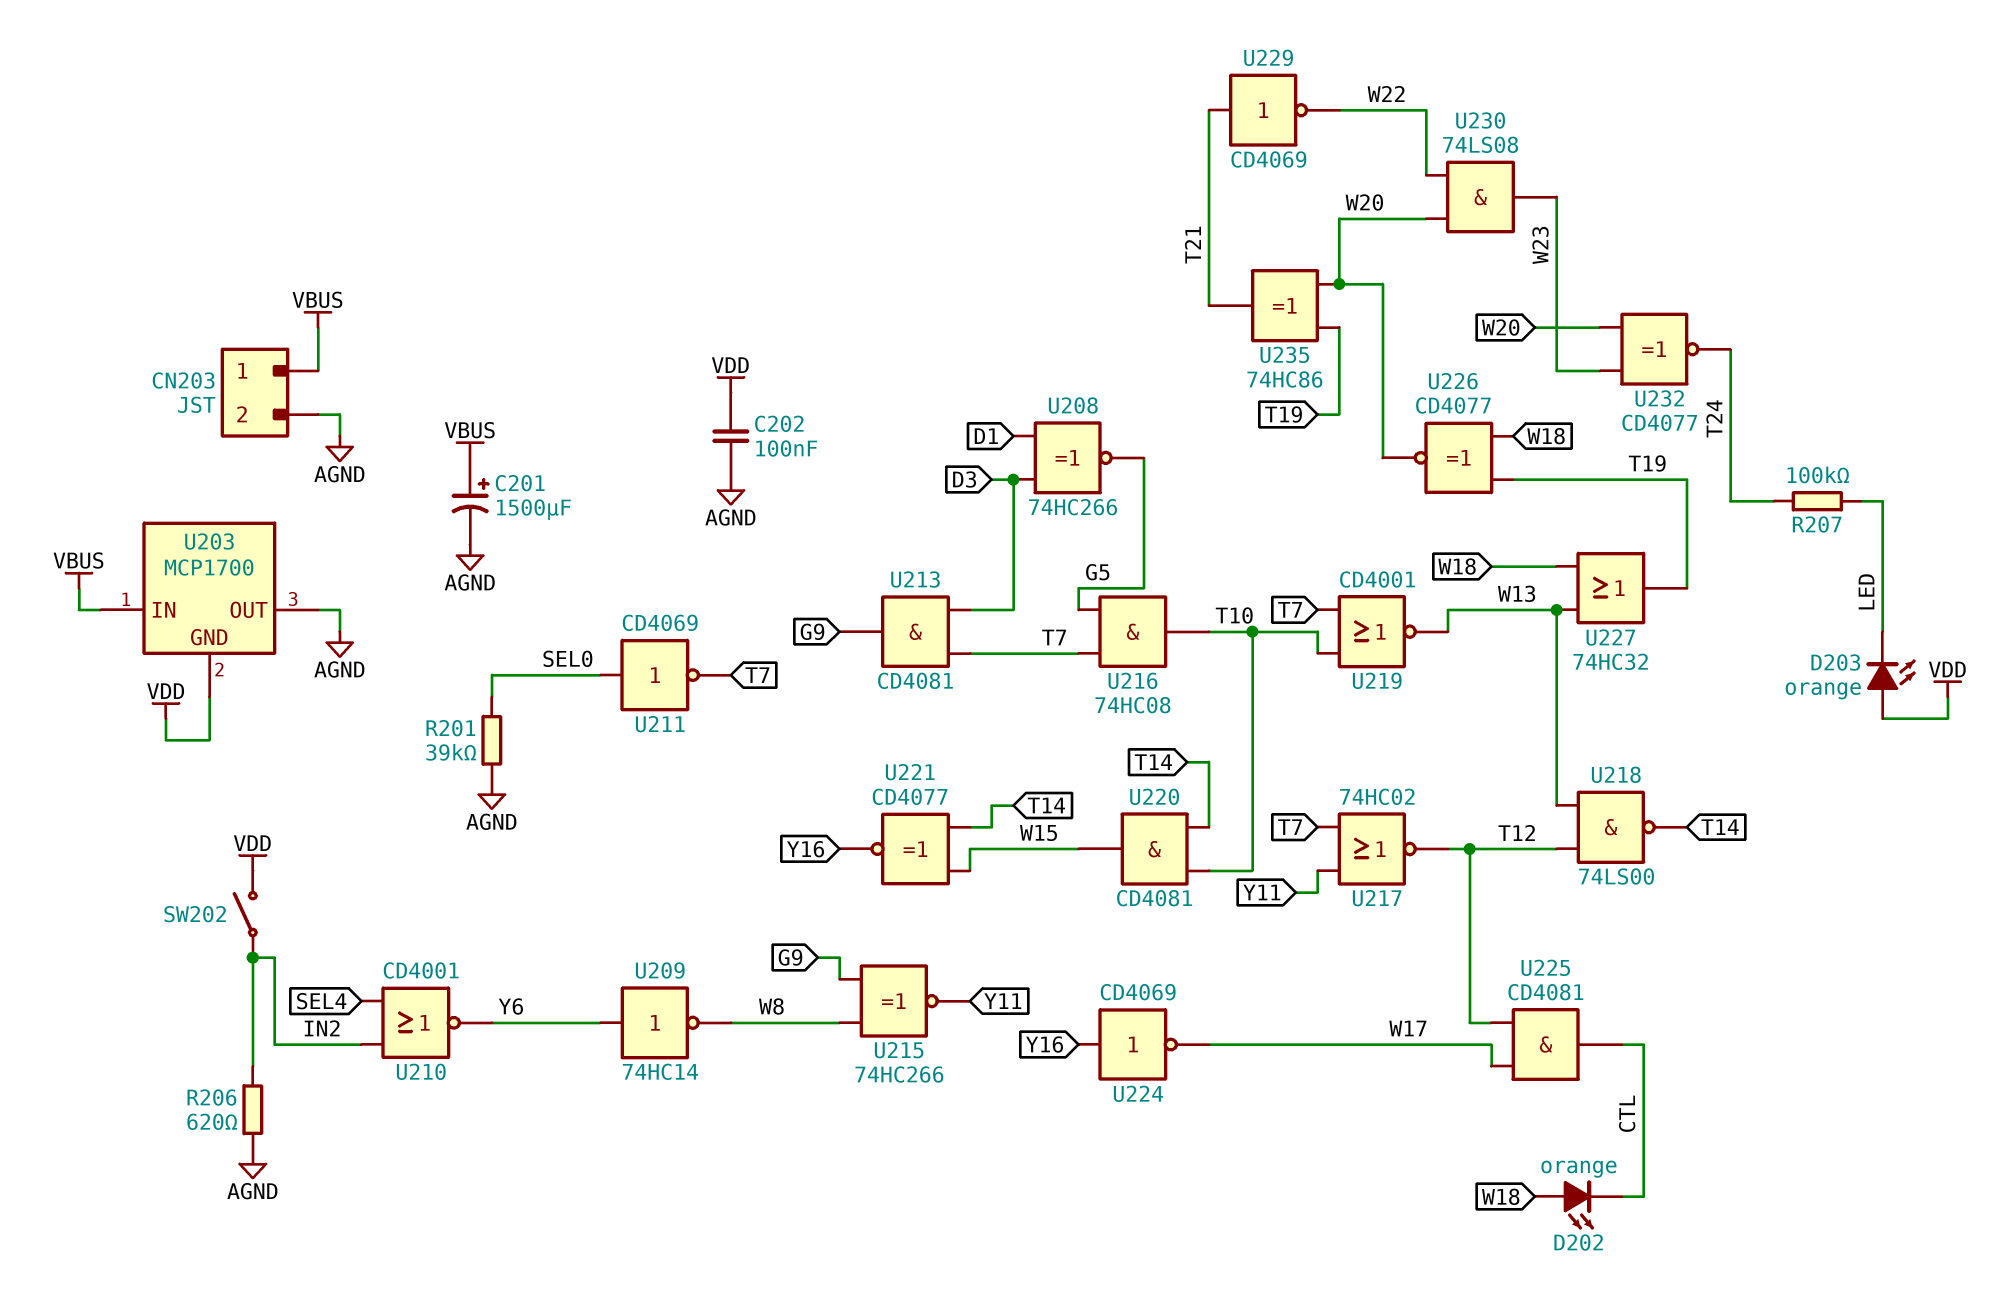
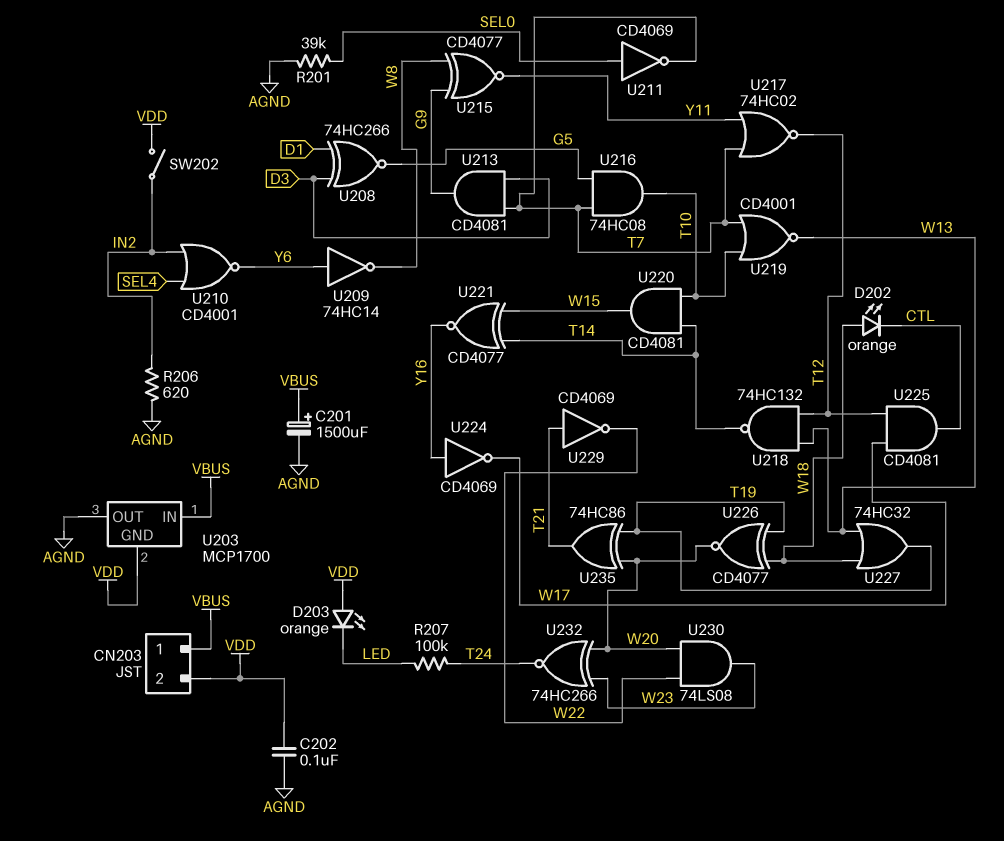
CN203 pin 2: AGND -> VDD
U215: XNOR 74HC266 (in G9, in W8, out Y11) -> XNOR CD4077 (in G9, in W8, out Y11)
U218: NAND 74LS00 (in T12, in W13, out T14) -> NAND 74HC132 (in T12, in W13, out T14)
U232: XNOR CD4077 (in W20, in W23, out T24) -> XNOR 74HC266 (in W20, in W23, out T24)

